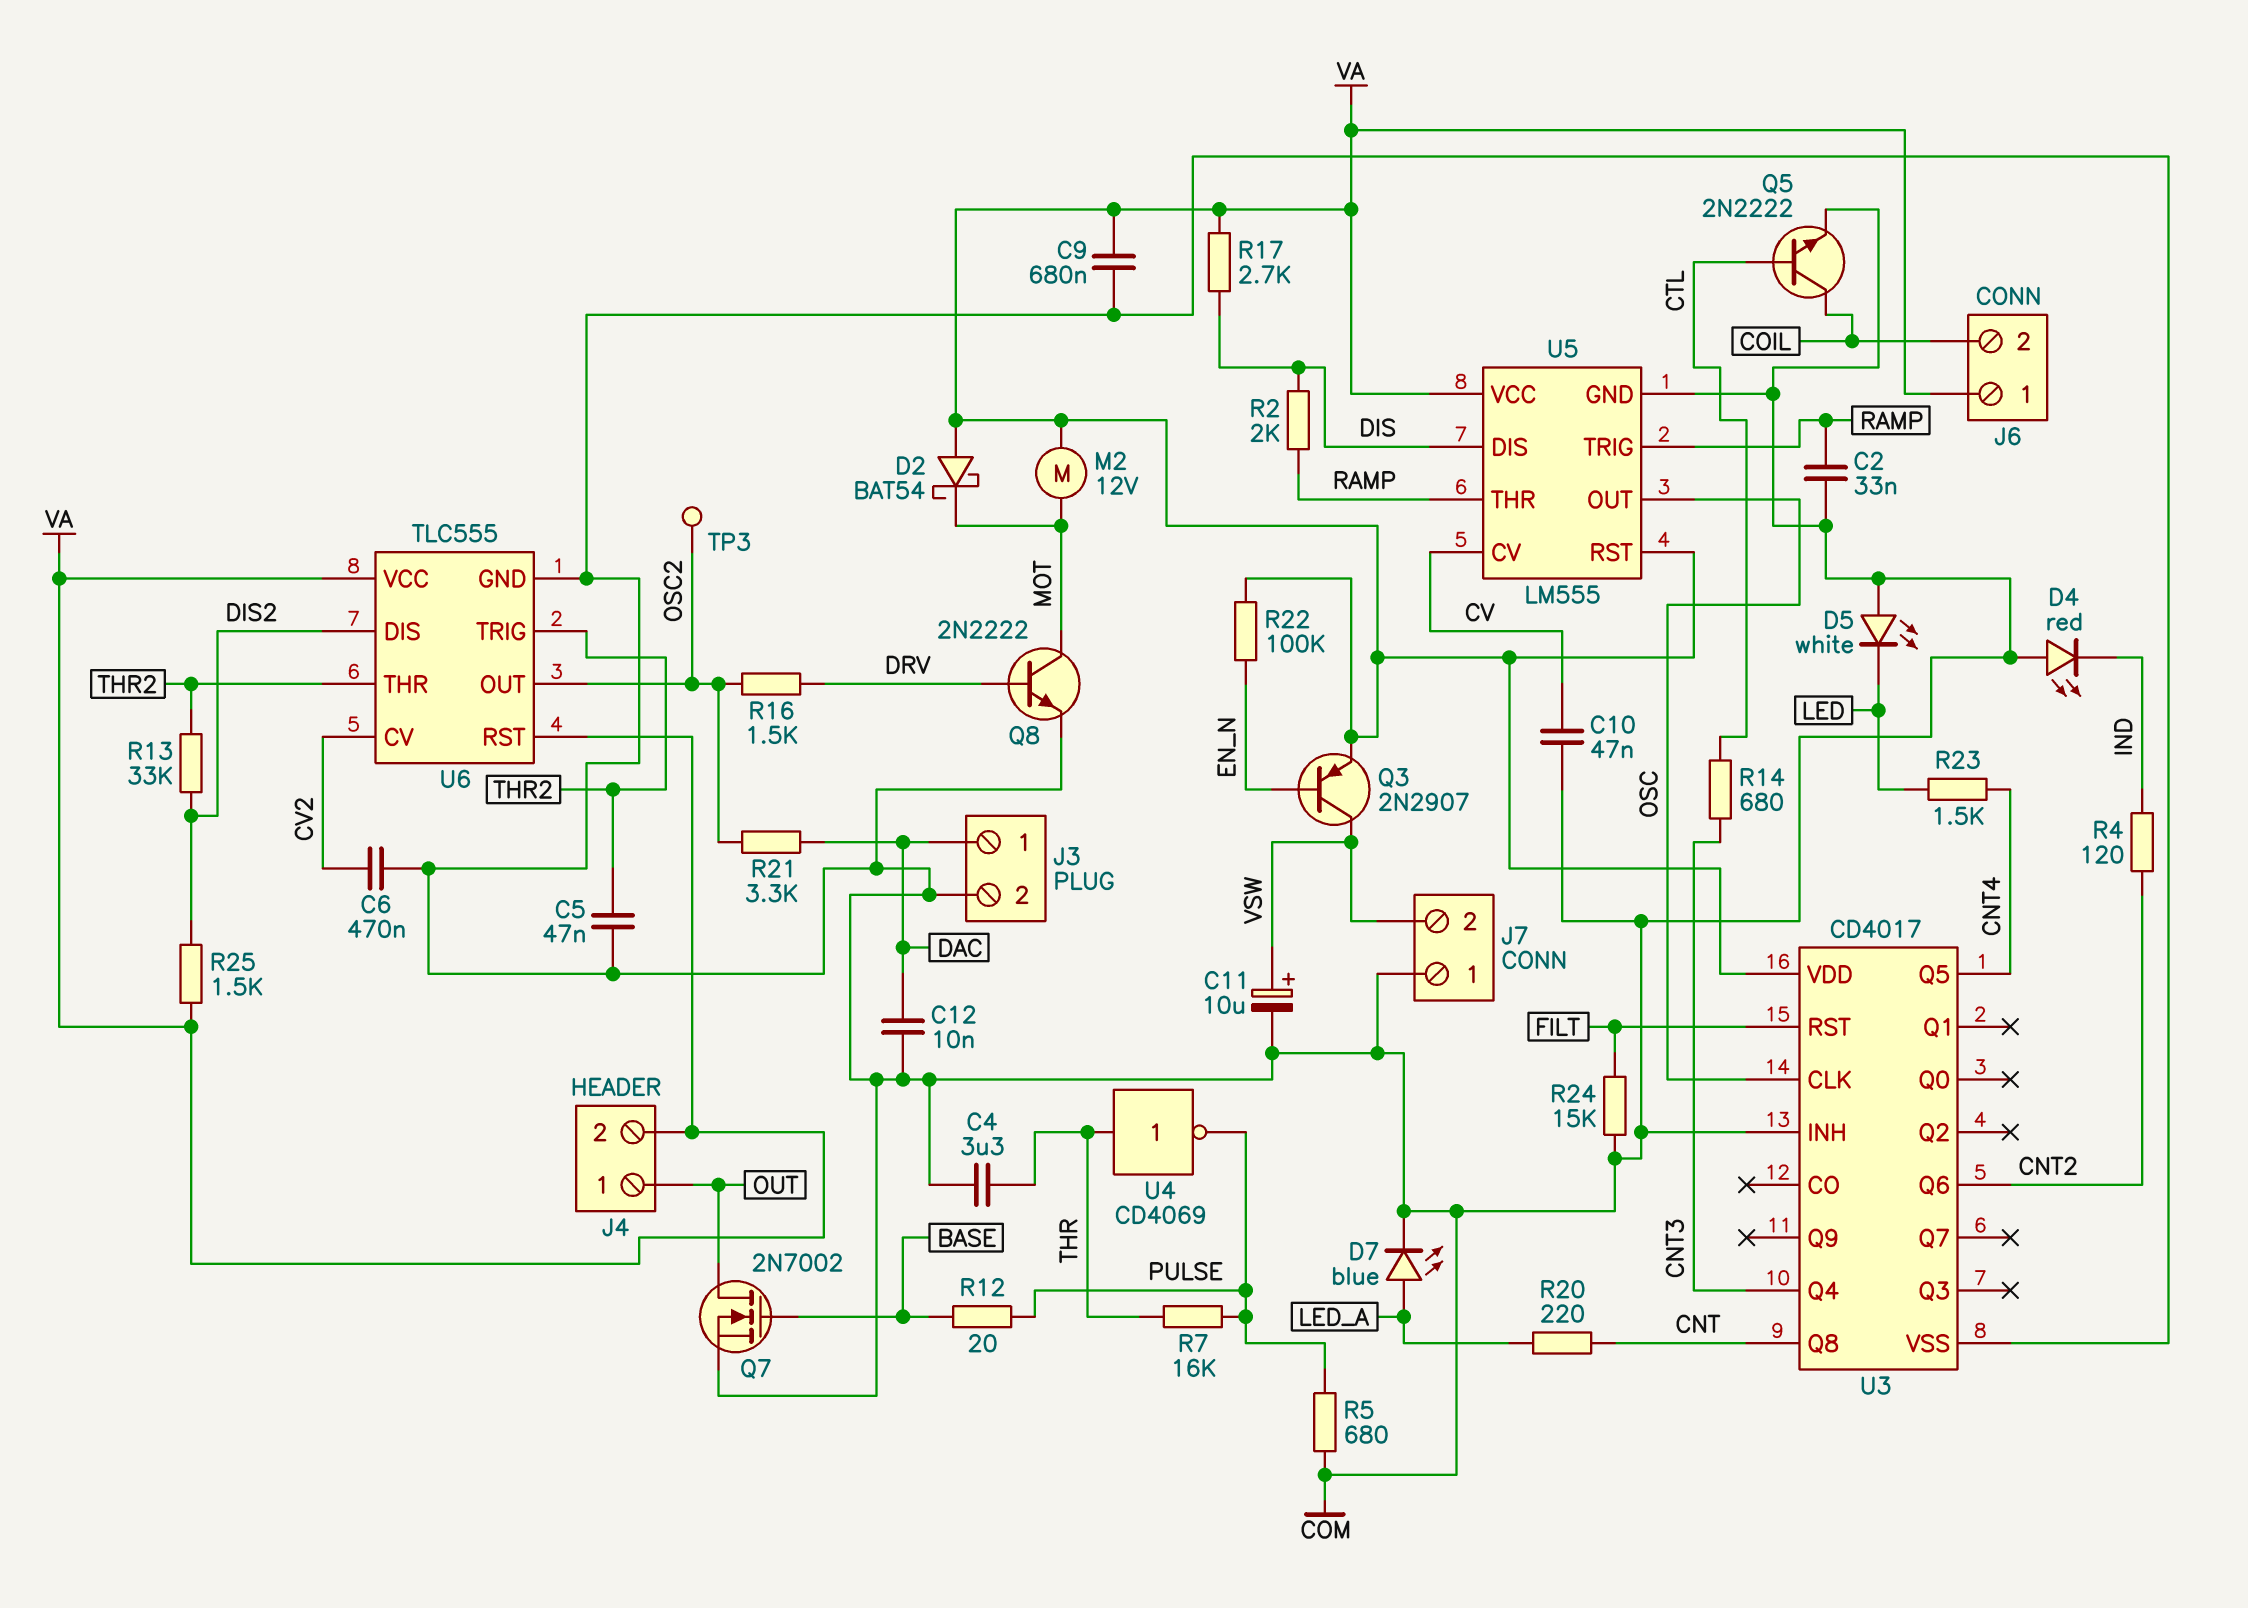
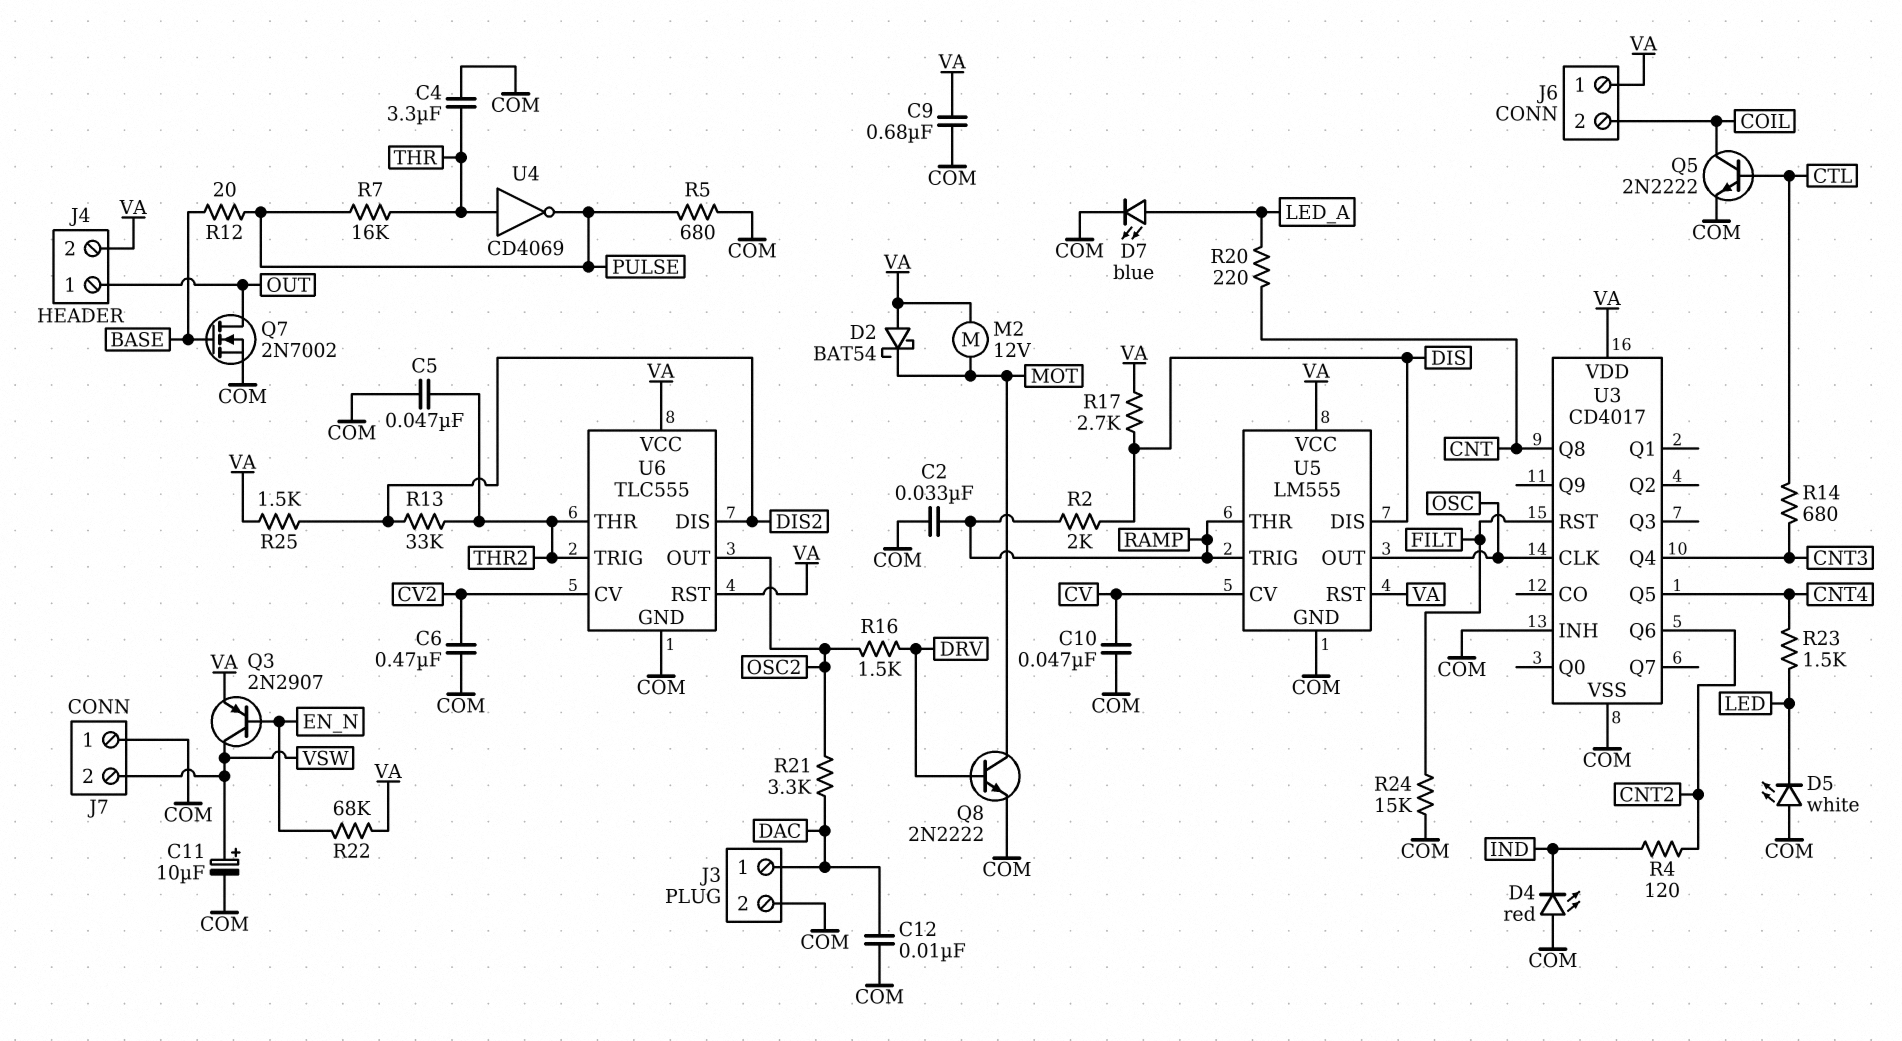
R22: 100k (EN_N, VA) -> 68k (EN_N, VA)
TP3: test point (OSC2) -> none

